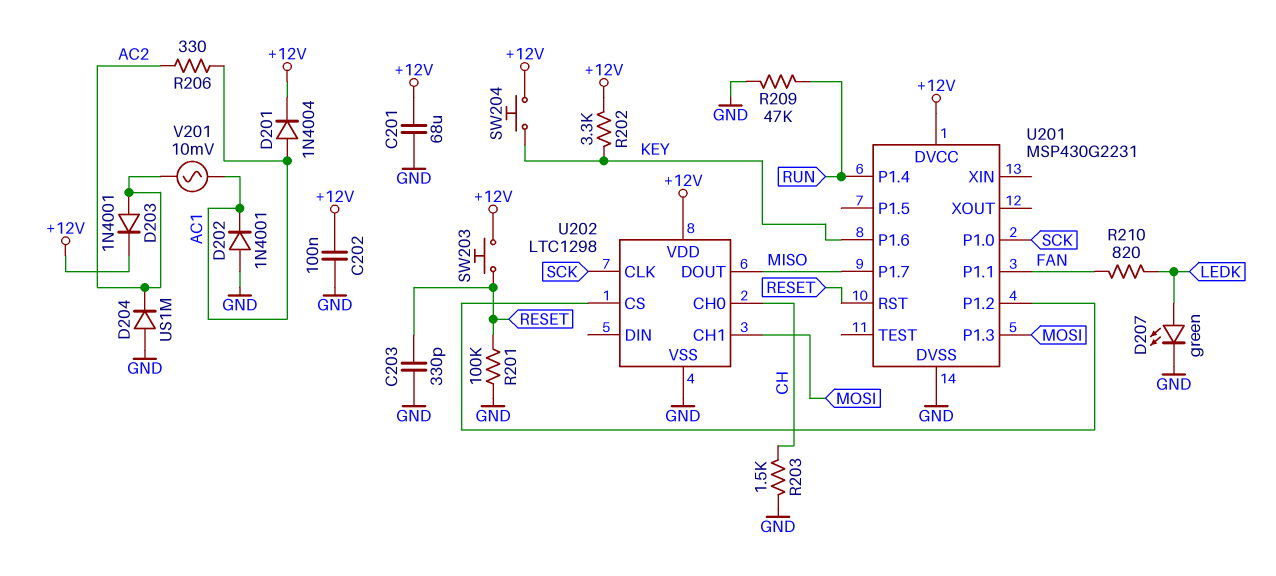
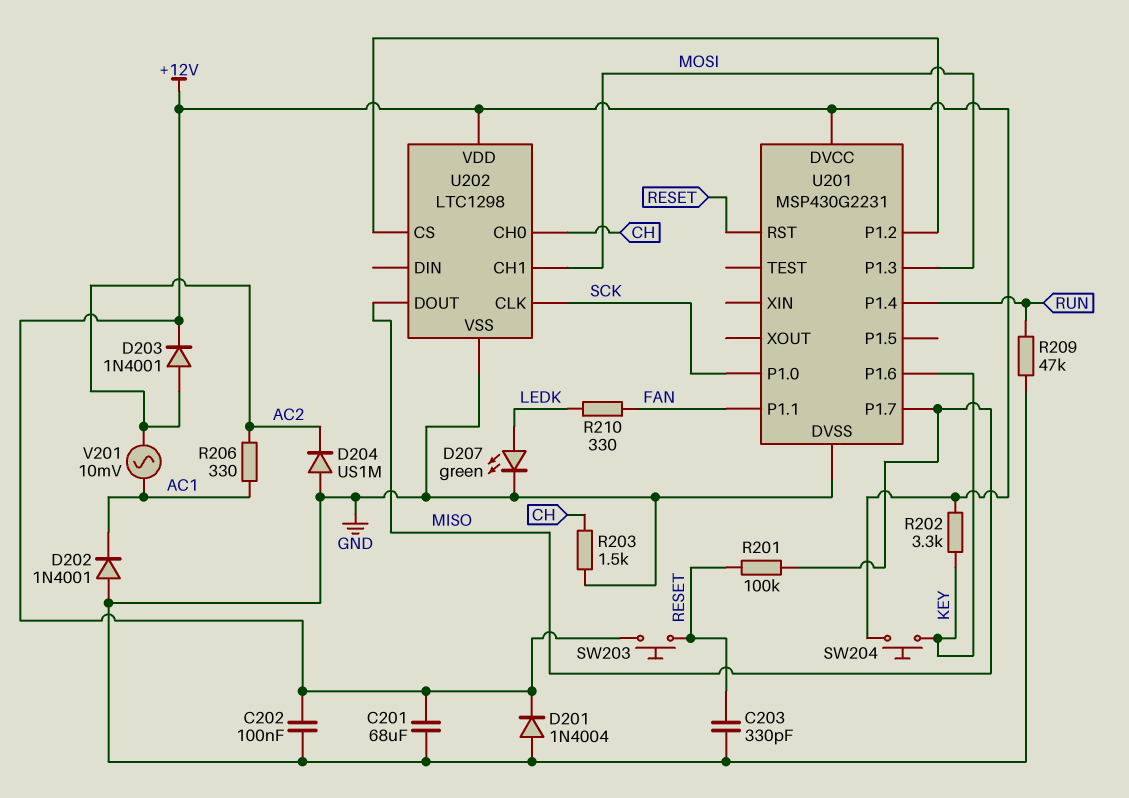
D201: diode 1N4004 (A AC1, K +12V) -> diode 1N4004 (A GND, K +12V)
R201: 100k (GND, RESET) -> 100k (MISO, RESET)
R210: 820 (FAN, LEDK) -> 330 (FAN, LEDK)

